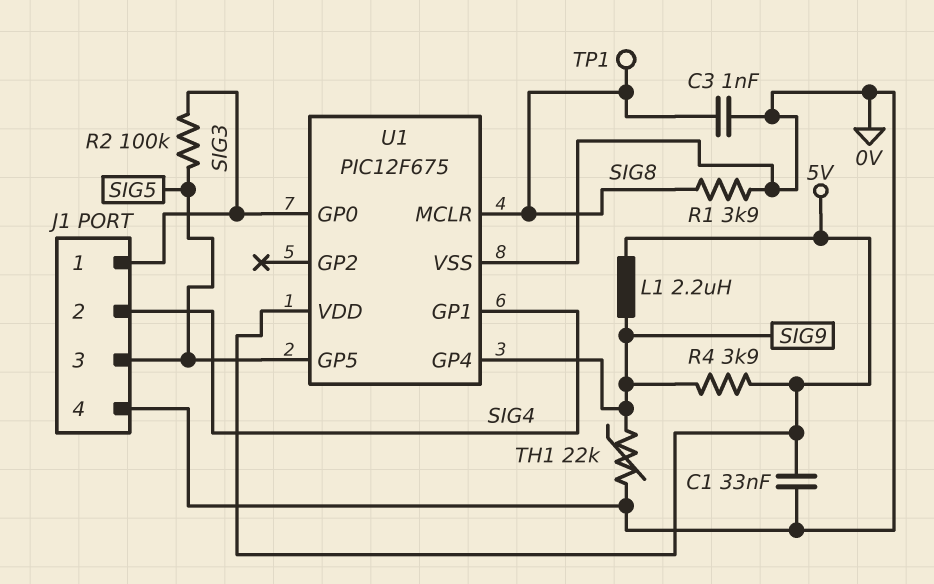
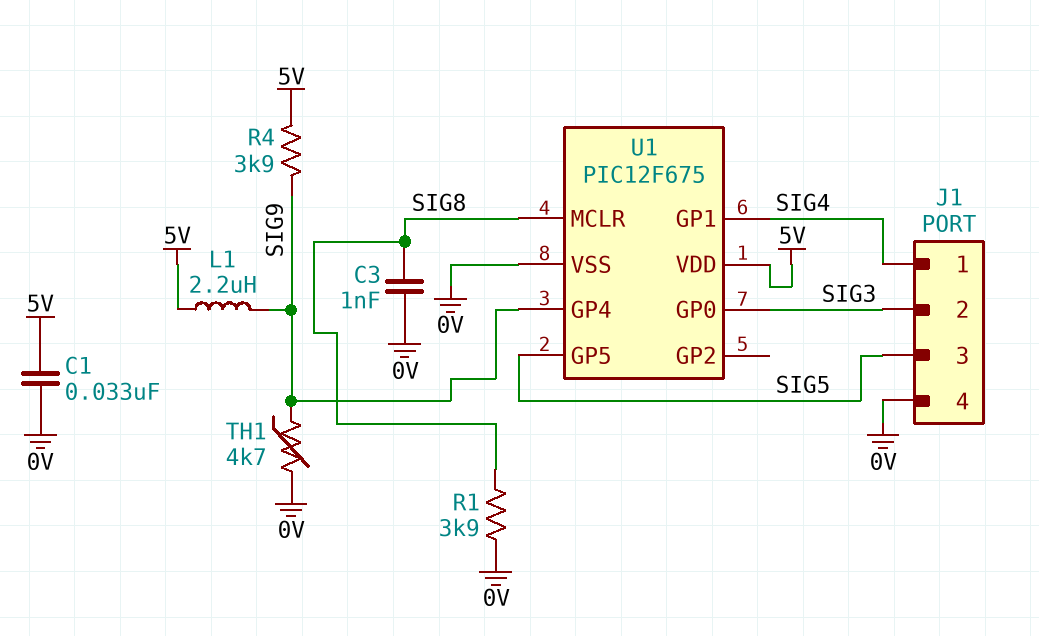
J1 pin 1: SIG3 -> SIG4
J1 pin 2: SIG4 -> SIG3
R2: 100k (SIG3, SIG5) -> none
TH1: 22k (0V, SIG9) -> 4.7k (0V, SIG9)
TP1: test point (SIG8) -> none

